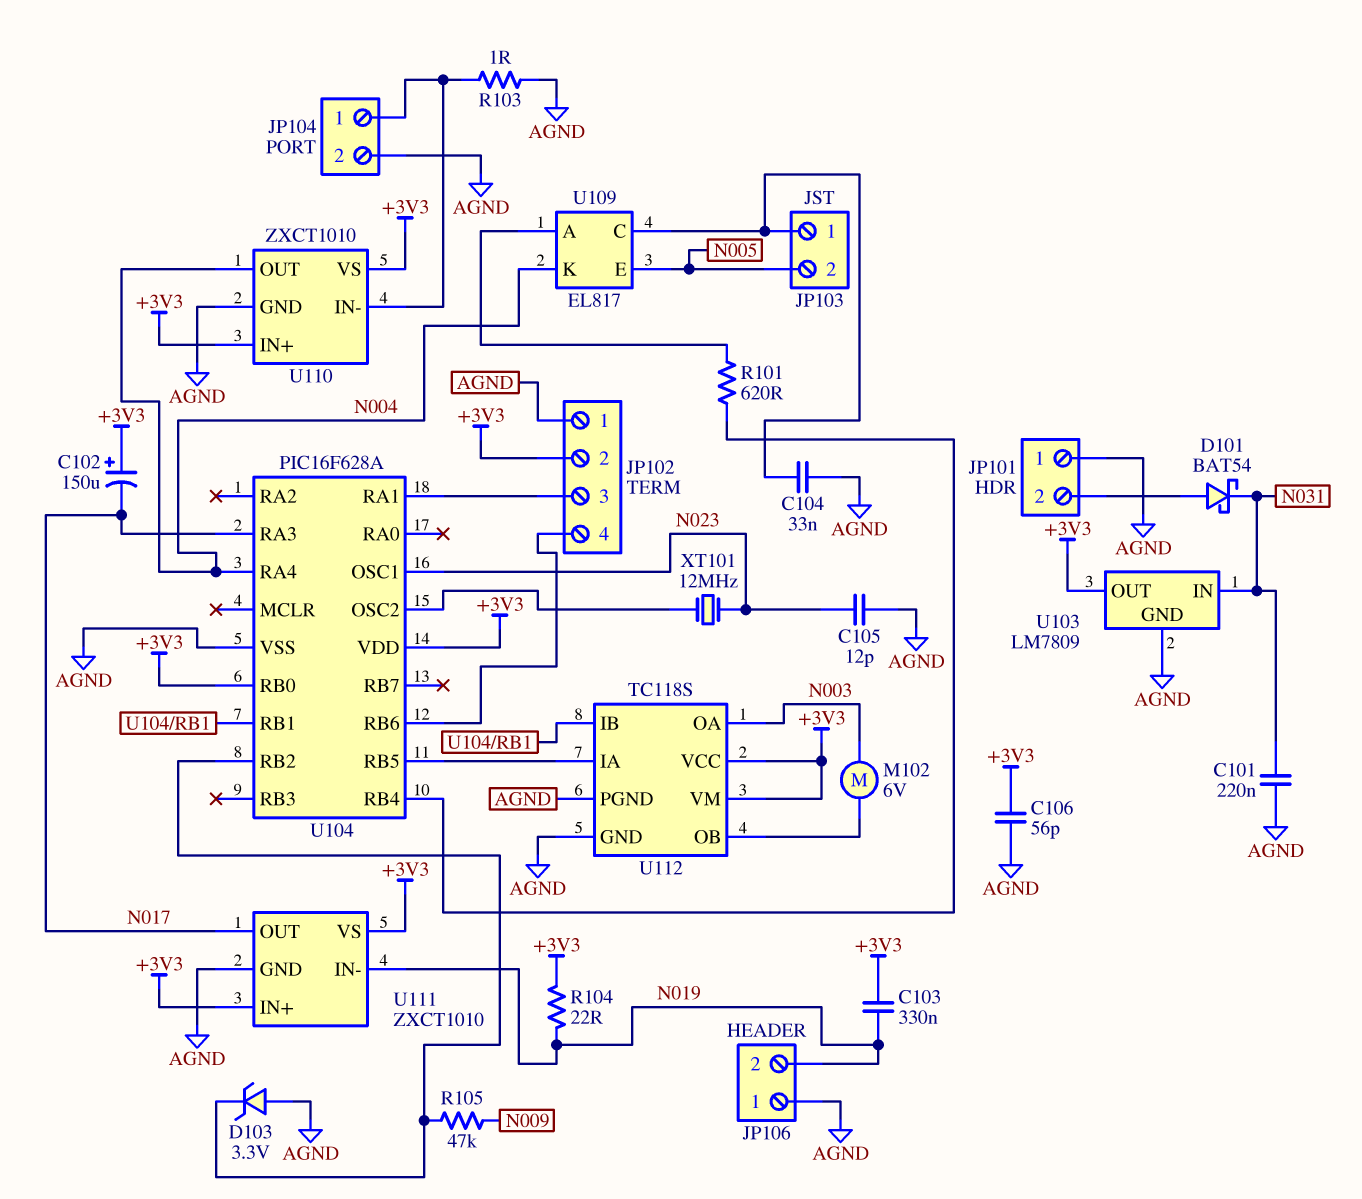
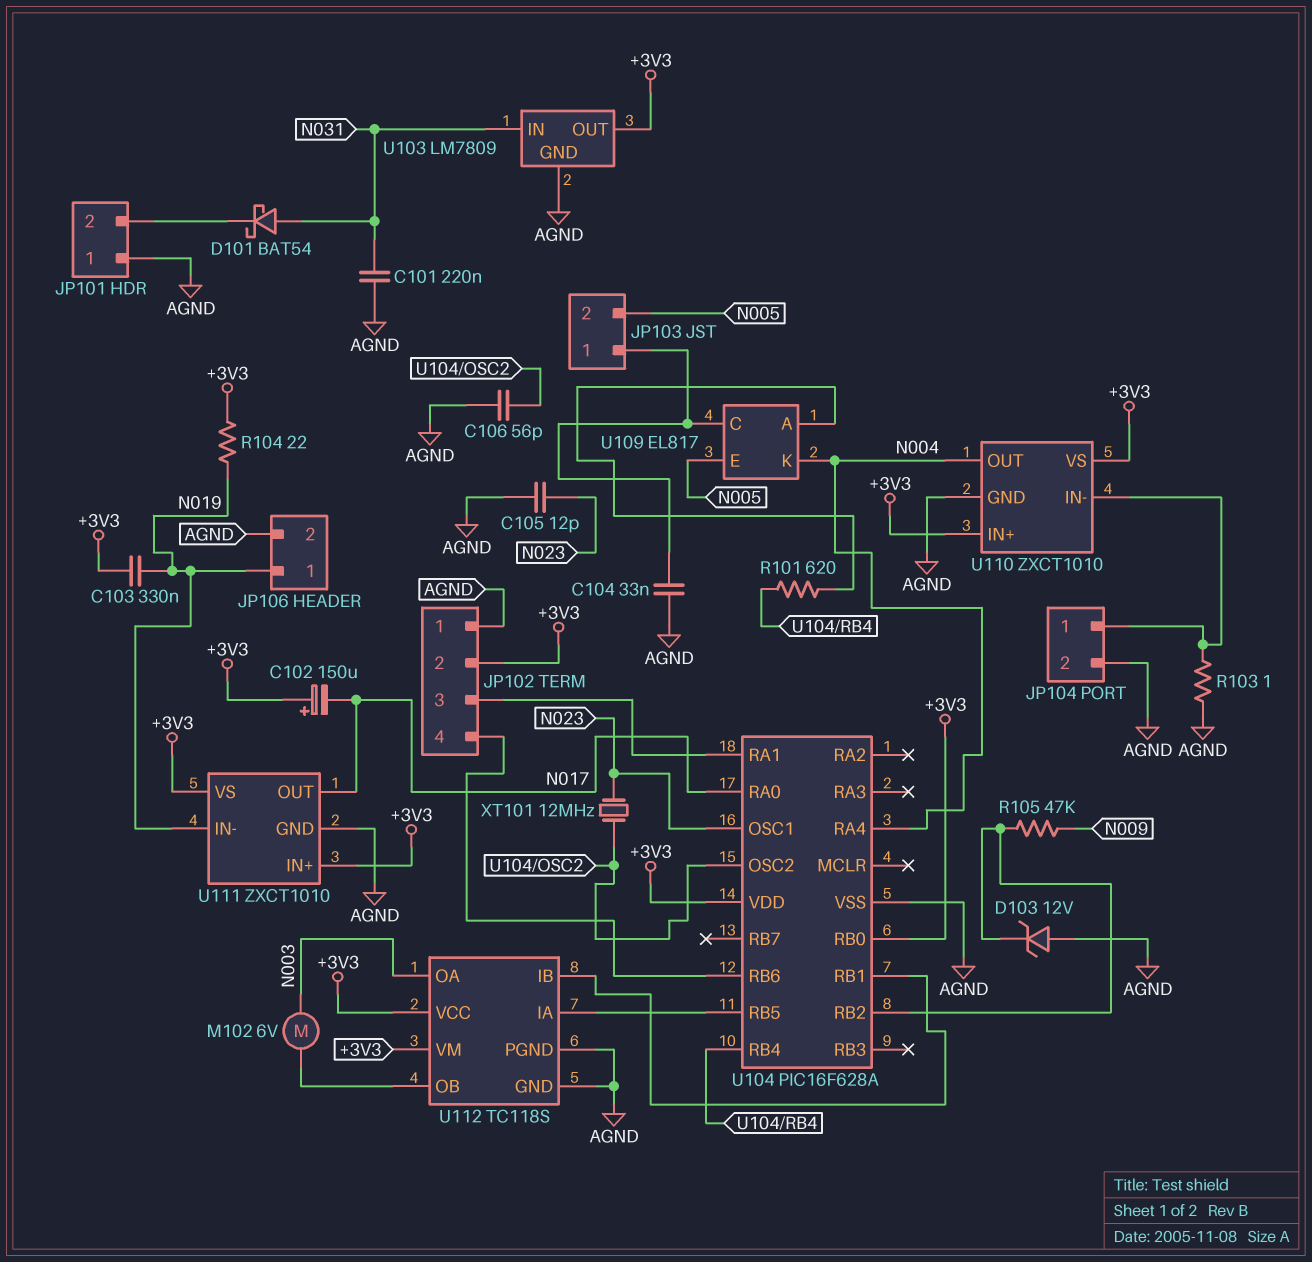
C106: 56pF (+3V3, AGND) -> 56pF (AGND, U104/OSC2)
D101: schottky BAT54 (A JP101/2, K N031) -> schottky BAT54 (A N031, K JP101/2)
D103: zener 3.3V (A AGND, K U104/RB2) -> zener 12V (A AGND, K U104/RB2)
JP106 pin 1: AGND -> N019
JP106 pin 2: N019 -> AGND
U104 pin RA0: none -> N017
U104 pin RA3: N017 -> none

